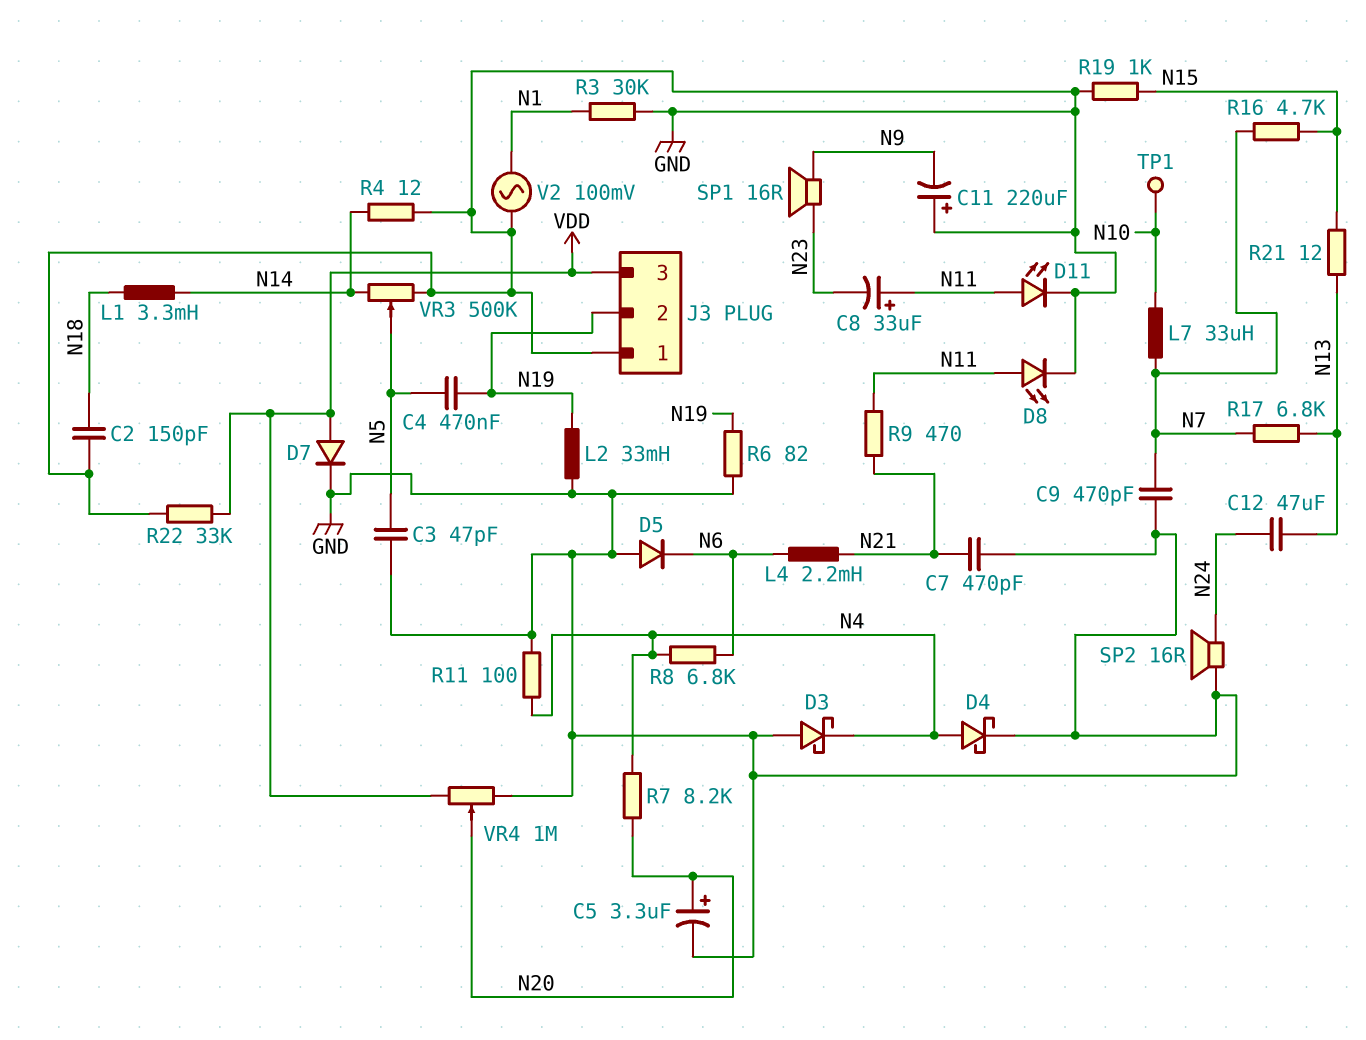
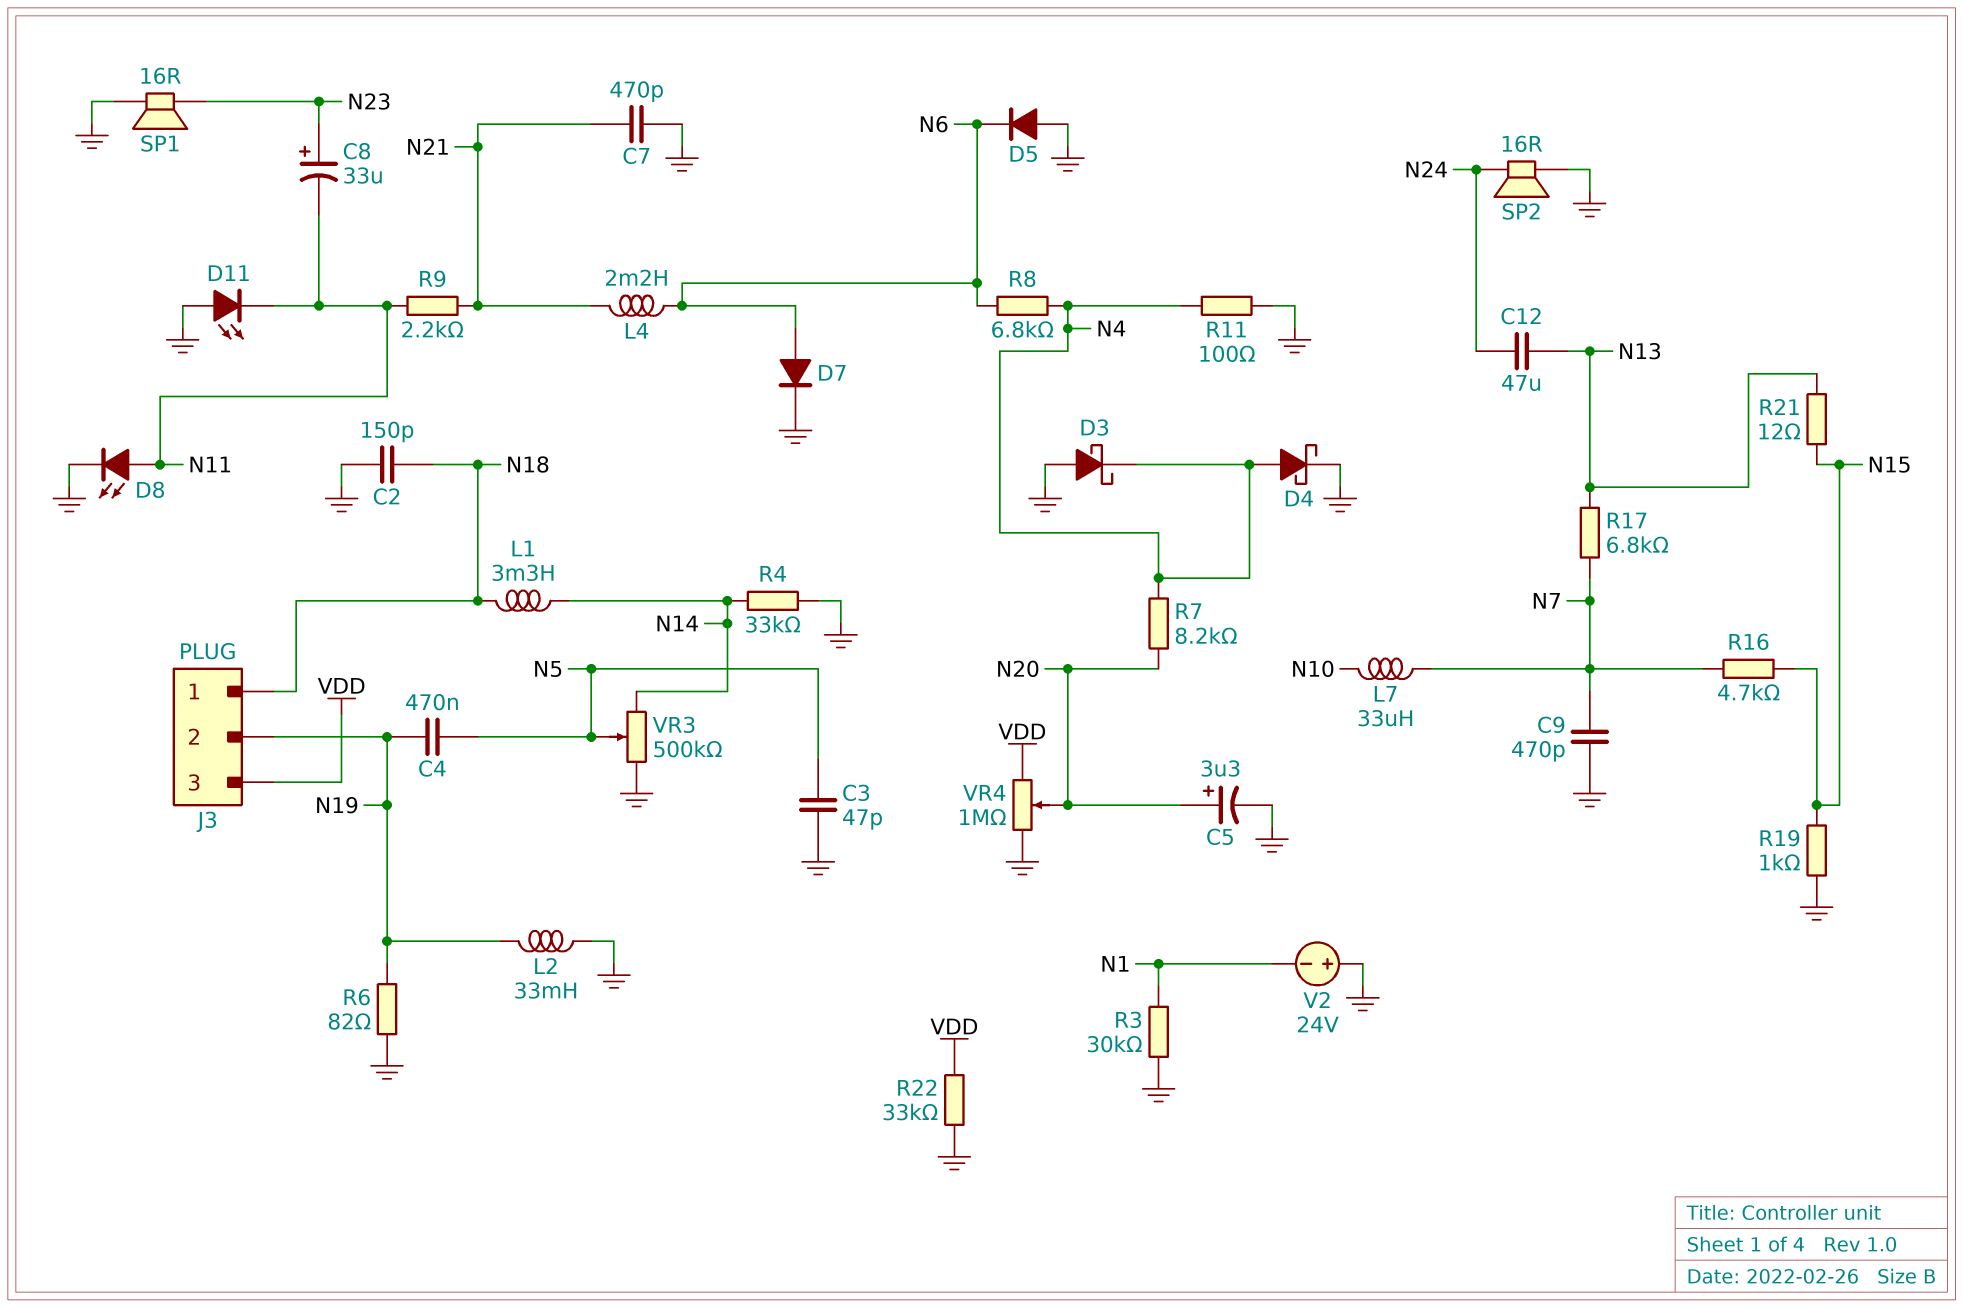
C8: 33uF (plus N11, minus N23) -> 33uF (plus N23, minus N11)
C11: 220uF (plus GND, minus N9) -> none
D7: diode (A VDD, K GND) -> diode (A N6, K GND)
D11: LED (A N11, K GND) -> LED (A GND, K N11)
J3 pin 1: GND -> N18
R4: 12 (GND, N14) -> 33k (GND, N14)
R9: 470 (N11, N21) -> 2.2k (N11, N21)
SP1: speaker 16R (N9, N23) -> speaker 16R (GND, N23)
TP1: test point (N10) -> none
V2: AC 100mV (GND, N1) -> 24V (plus GND, minus N1)

